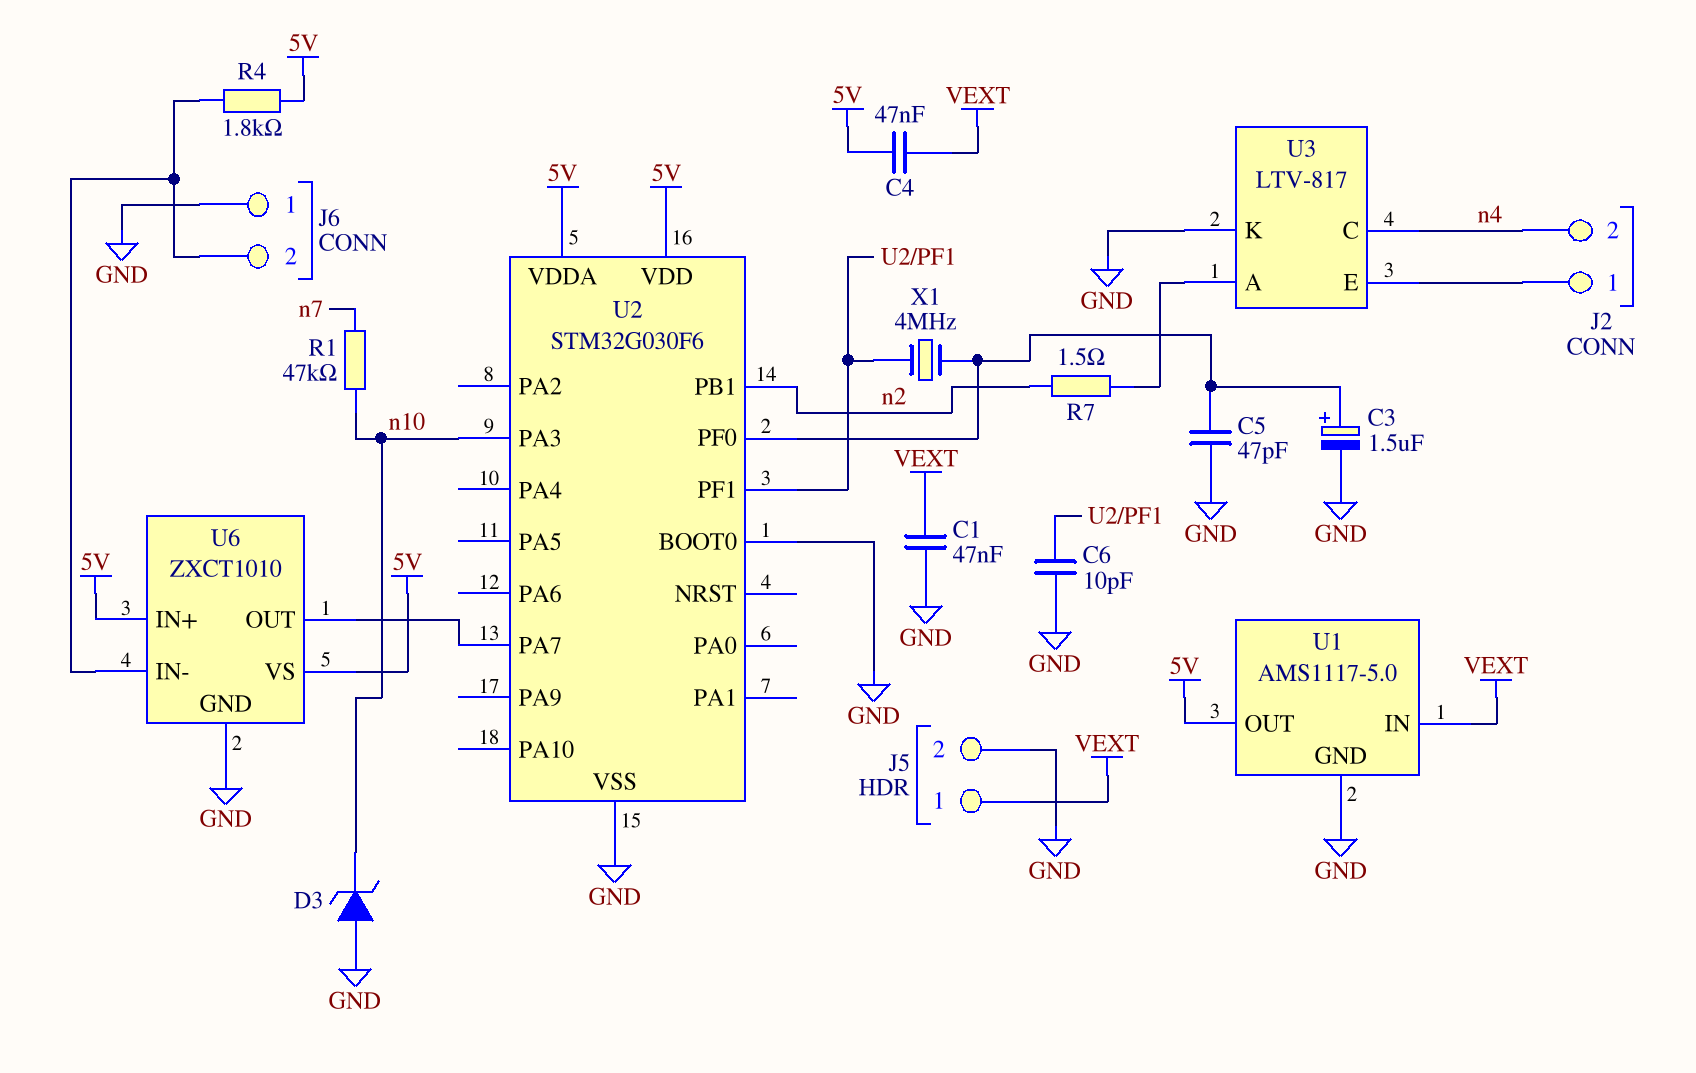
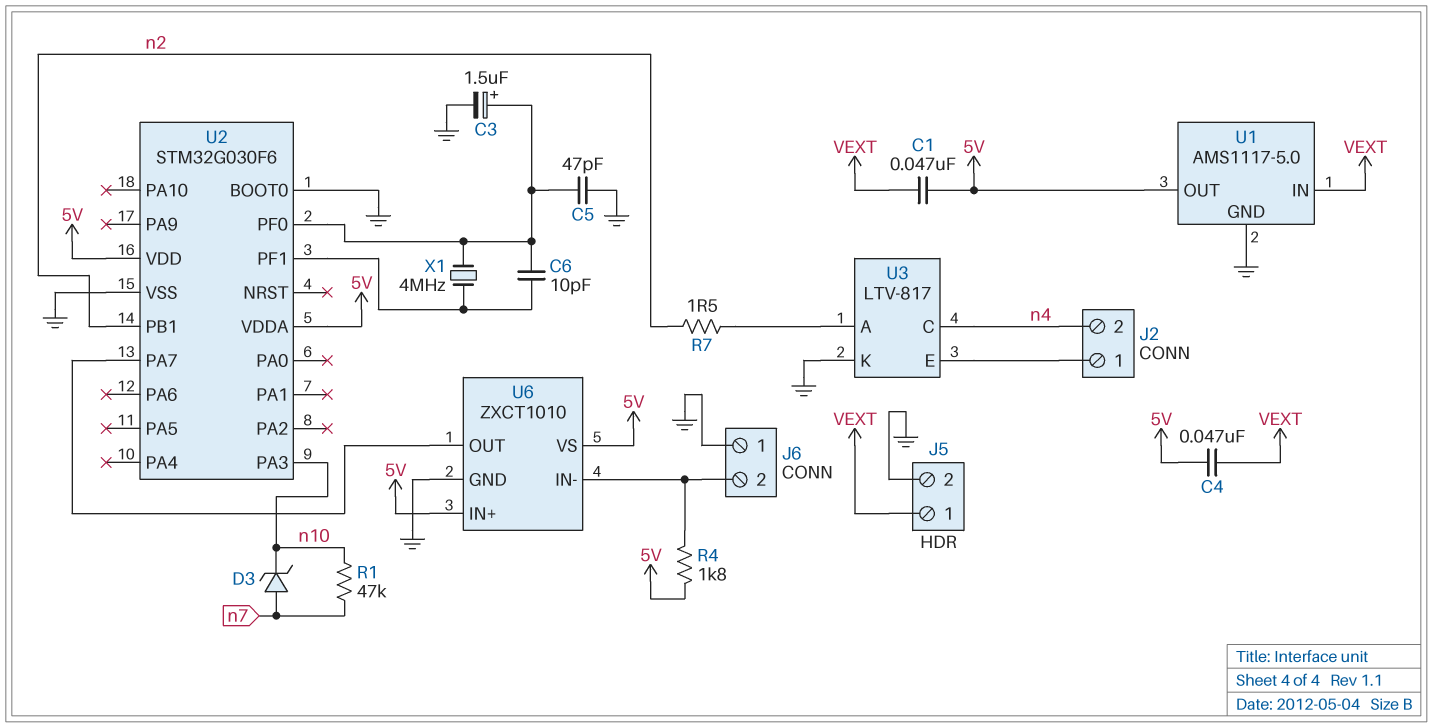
C1: 47nF (GND, VEXT) -> 47nF (5V, VEXT)
C6: 10pF (GND, U2/PF1) -> 10pF (U2/PF0, U2/PF1)
D3: zener (A GND, K n10) -> zener (A n7, K n10)

